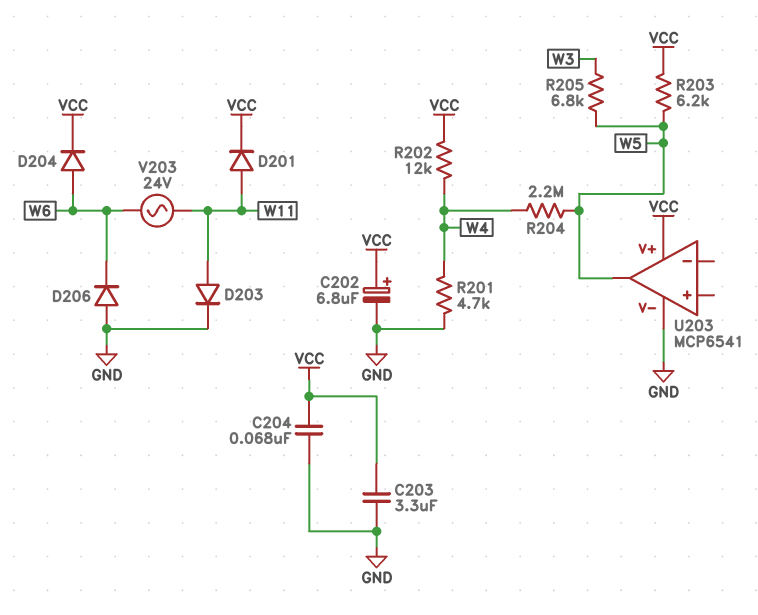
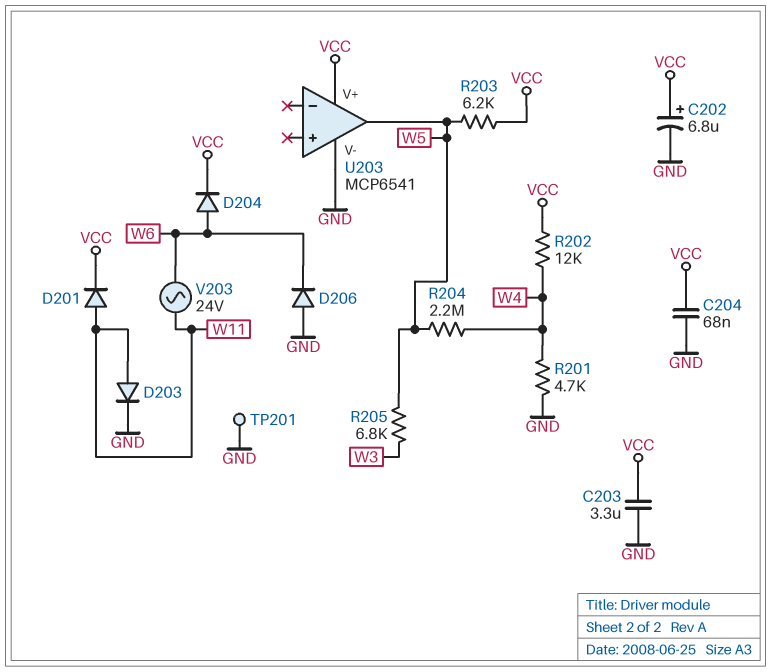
TP201: none -> test point (GND)

